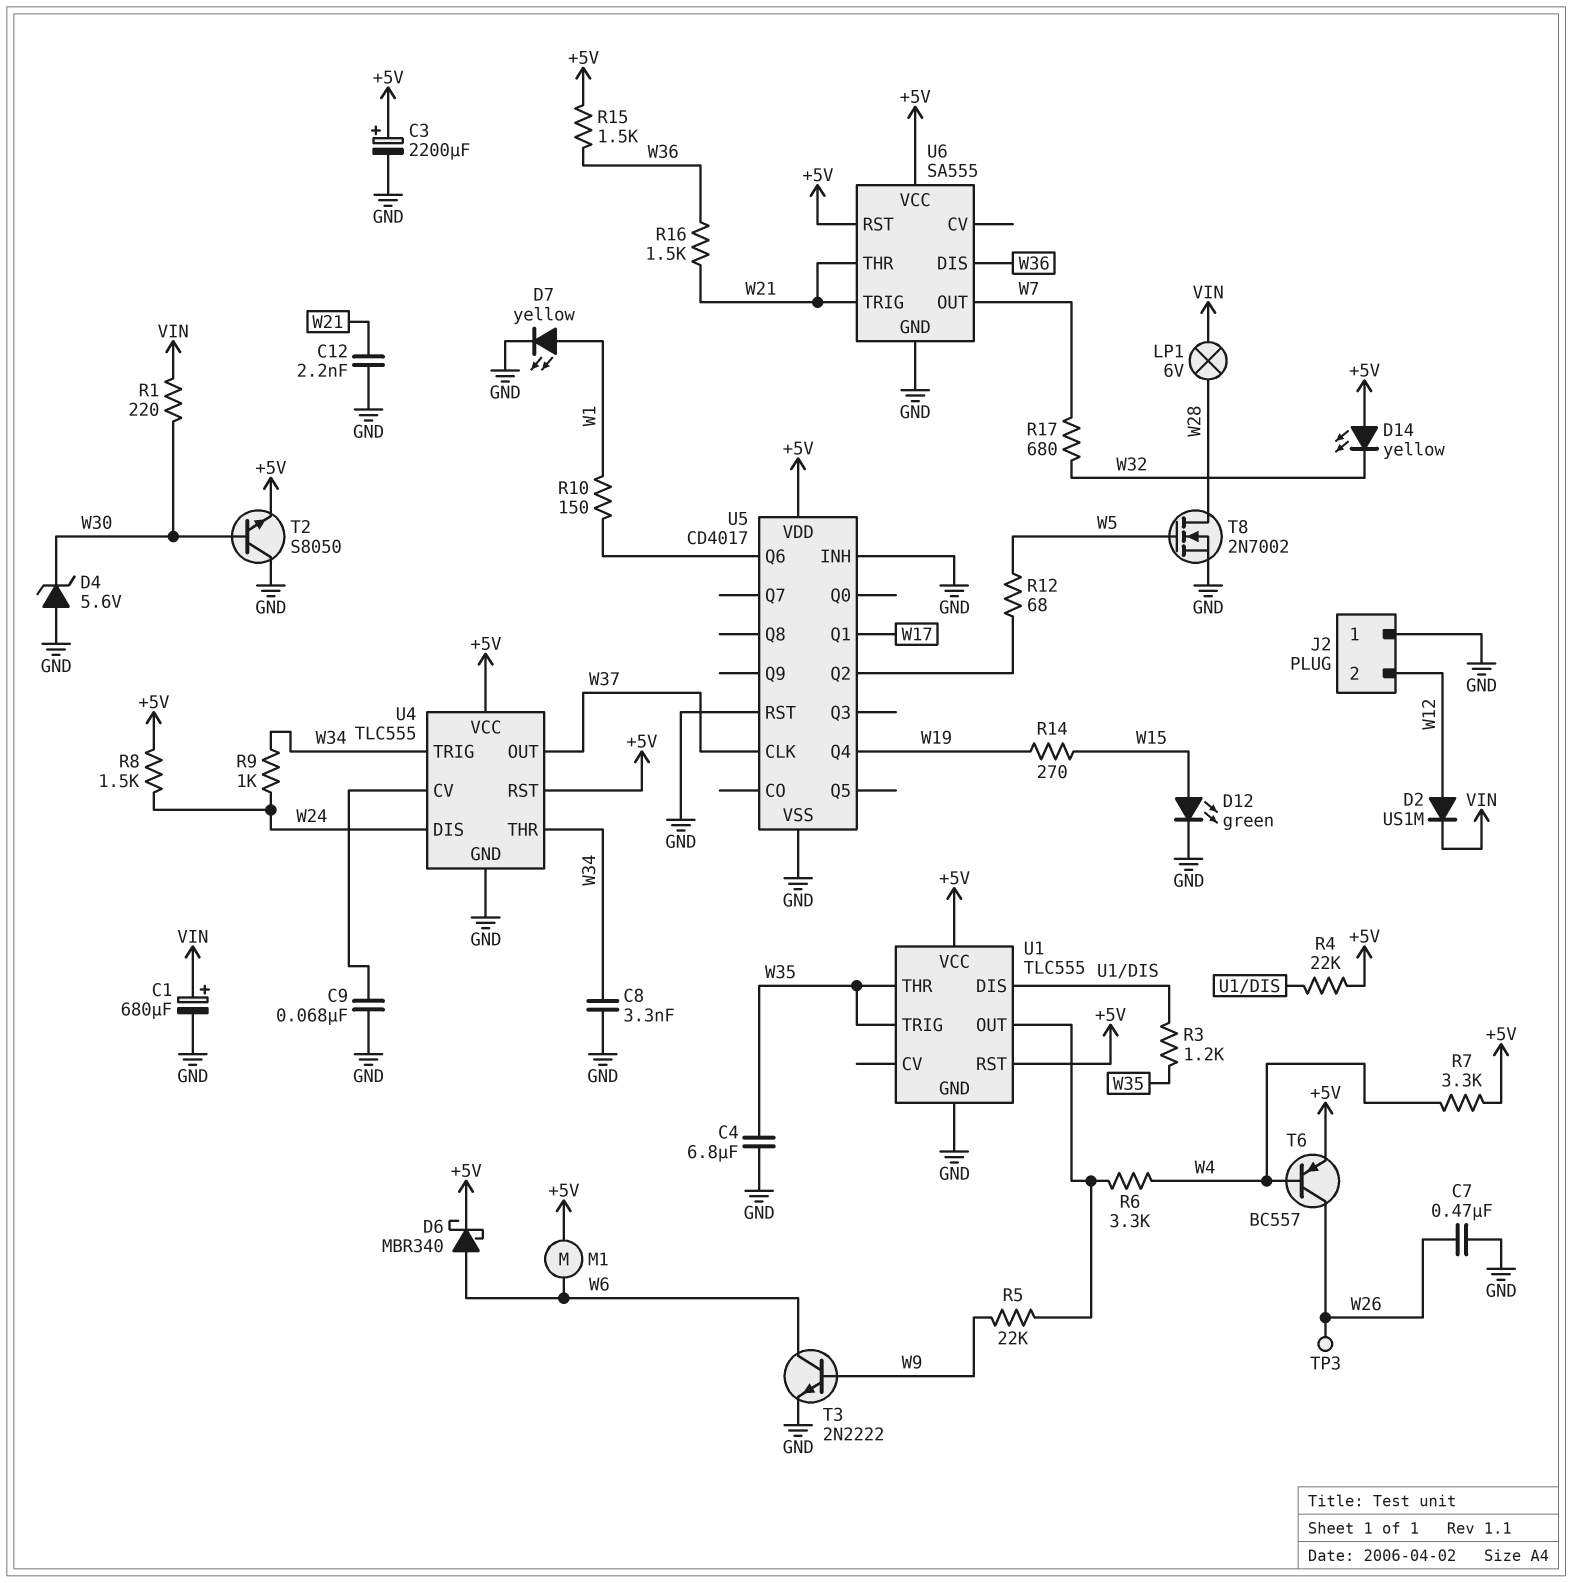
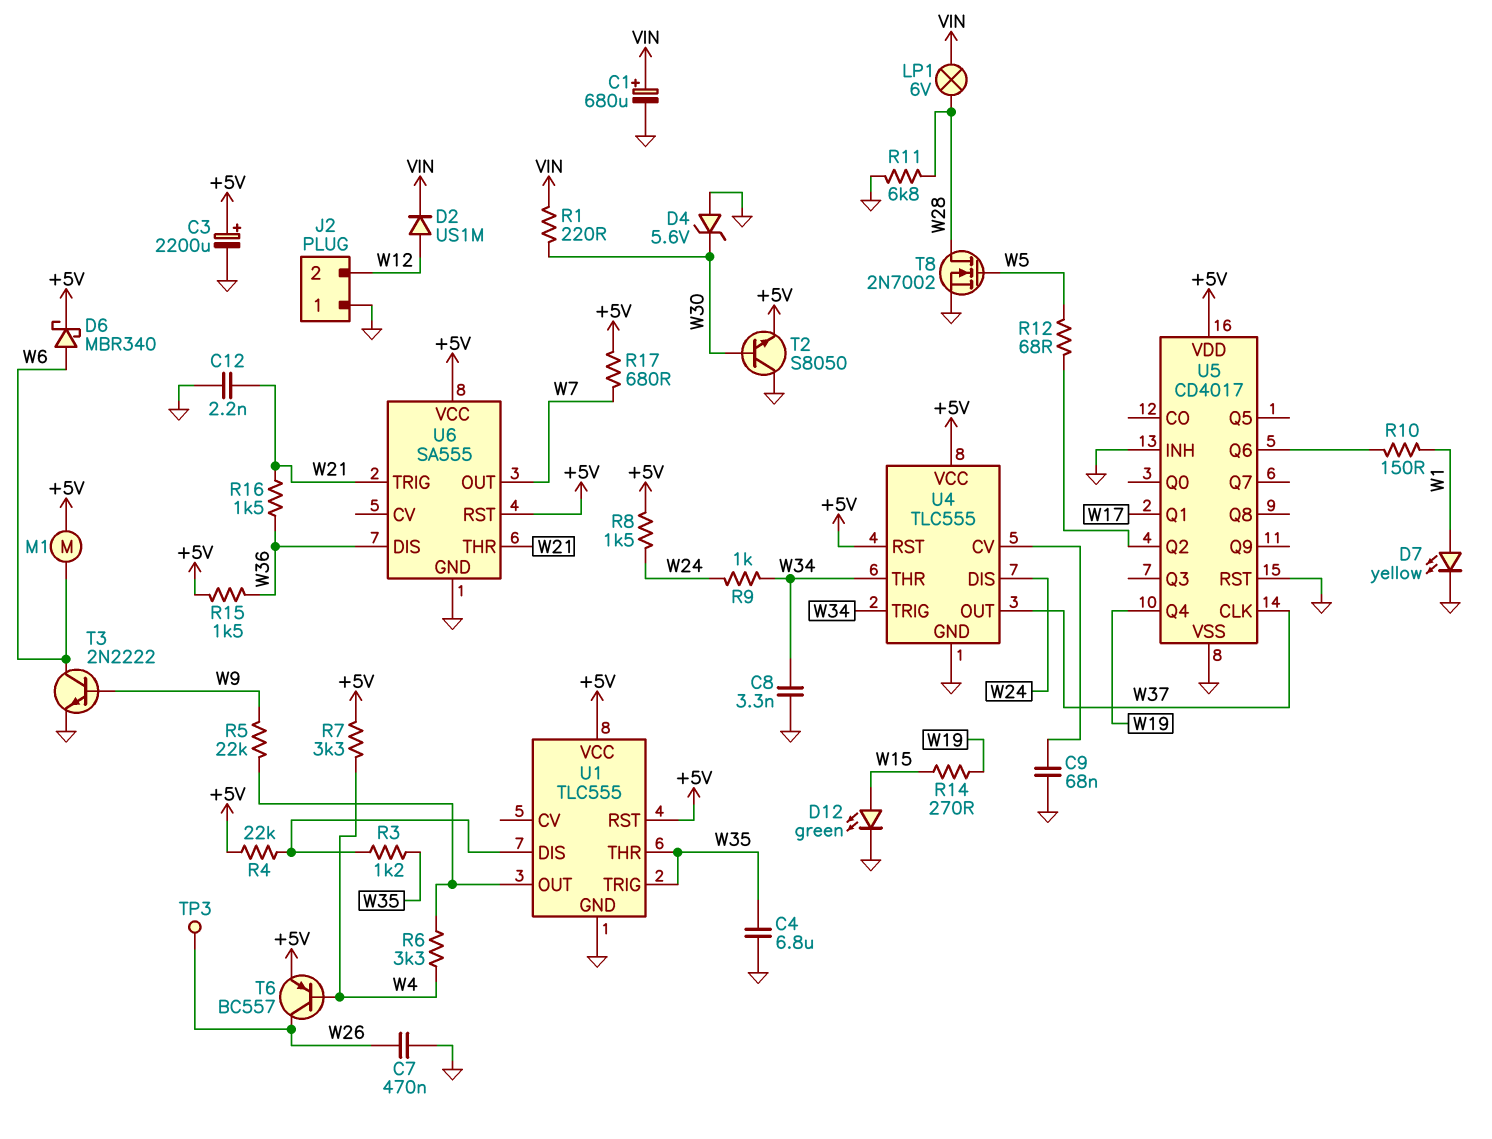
D14: LED yellow (A +5V, K W32) -> none
R11: none -> 6.8k (GND, W28)
R17: 680 (W7, W32) -> 680 (+5V, W7)

